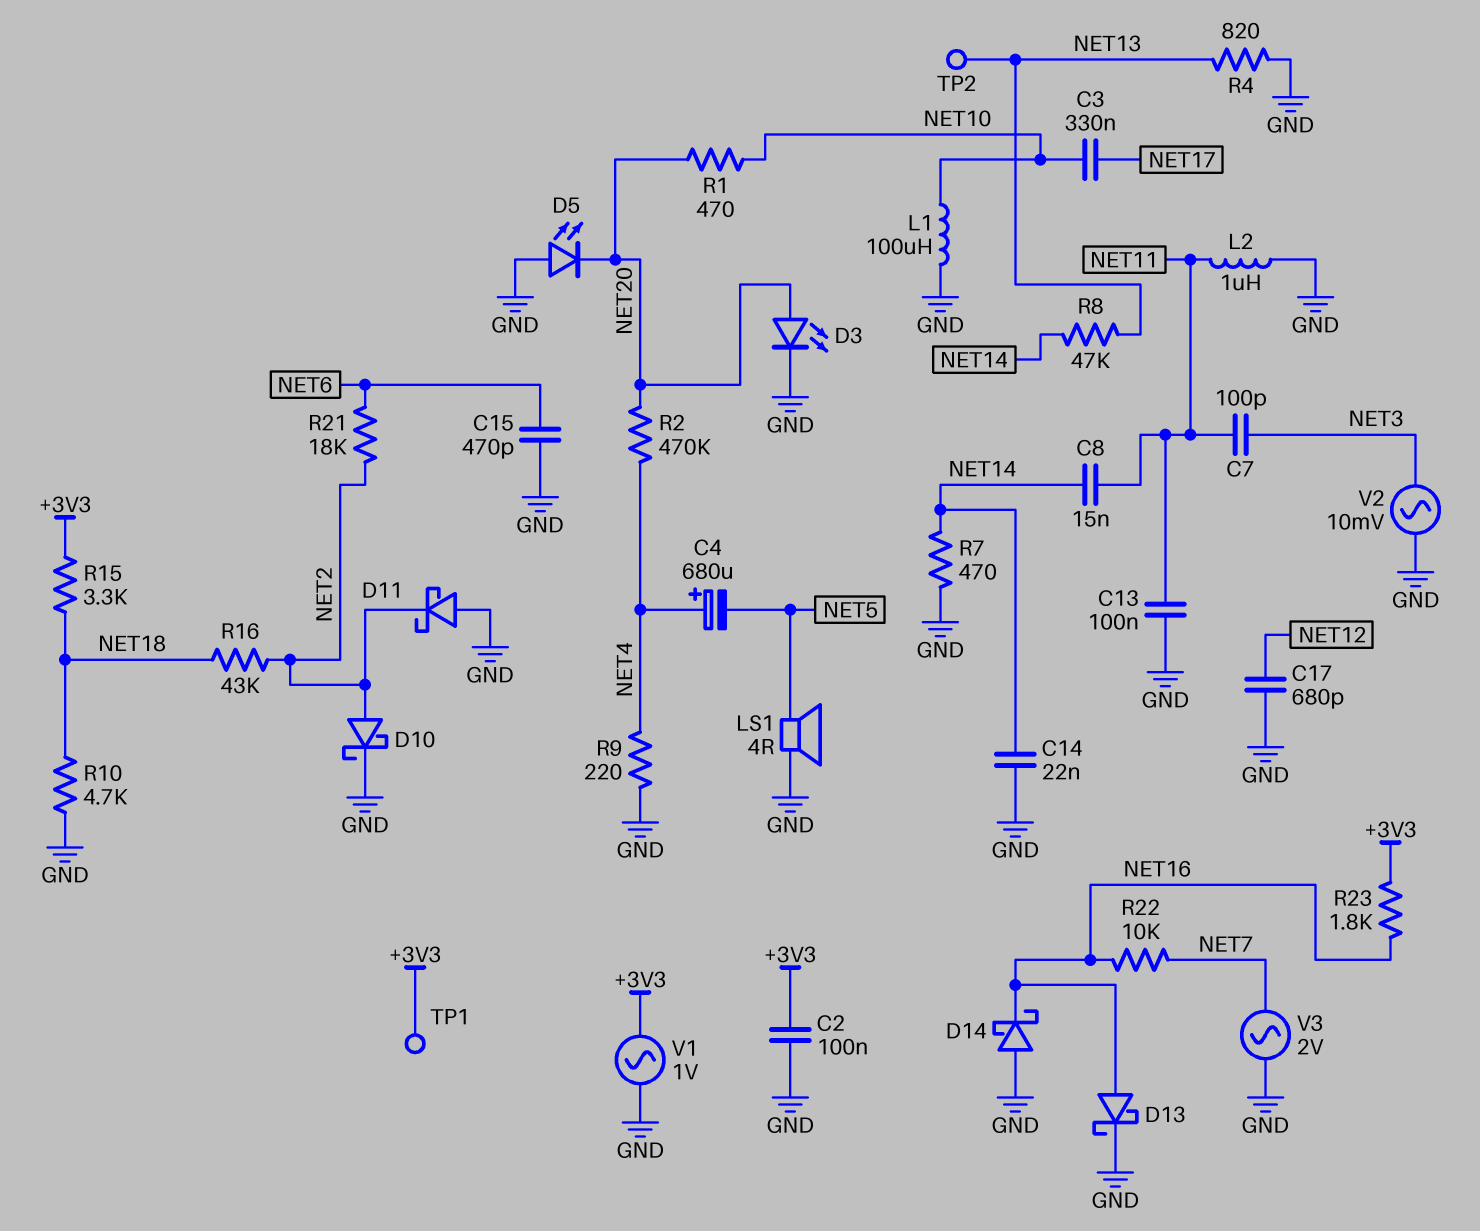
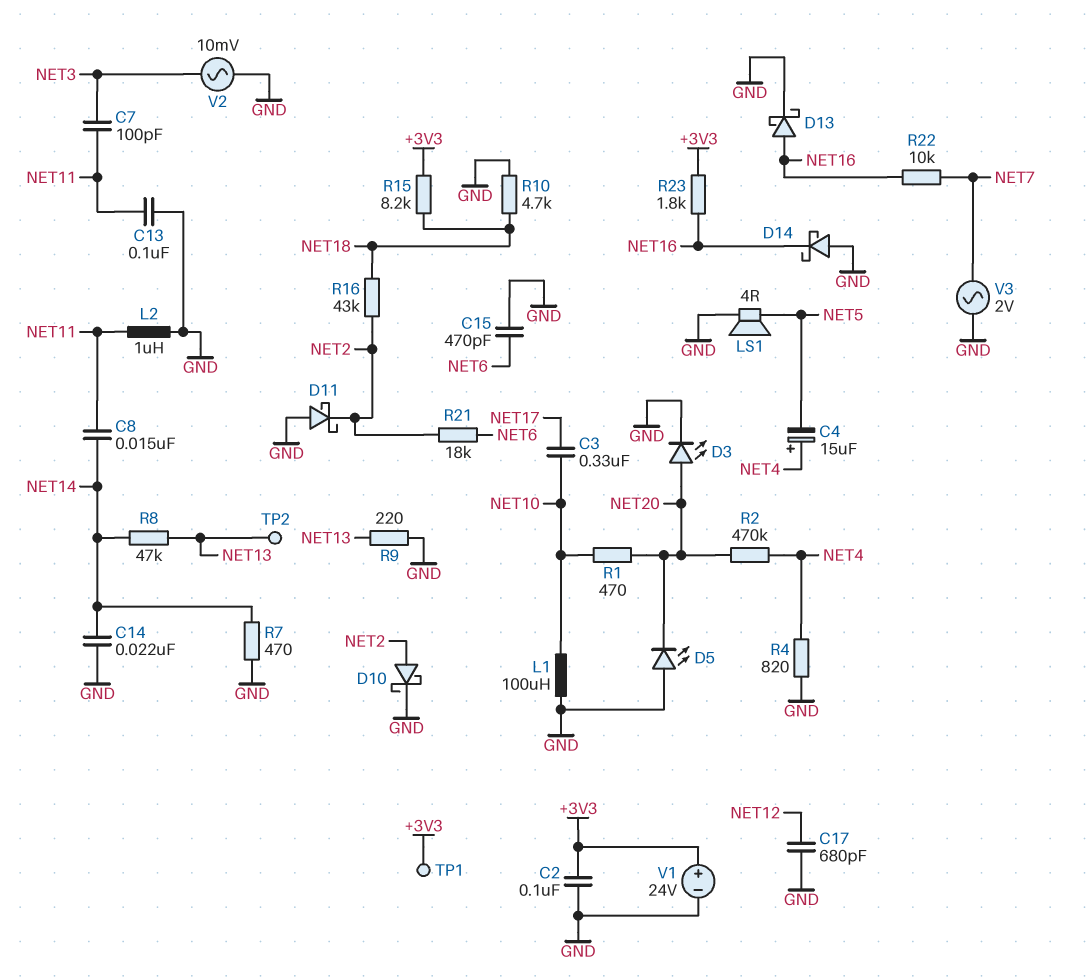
C4: 680uF (plus NET4, minus NET5) -> 15uF (plus NET4, minus NET5)
R4: 820 (GND, NET13) -> 820 (GND, NET4)
R9: 220 (GND, NET4) -> 220 (GND, NET13)
R15: 3.3k (+3V3, NET18) -> 8.2k (+3V3, NET18)
V1: AC 1V (+3V3, GND) -> 24V (plus +3V3, minus GND)

